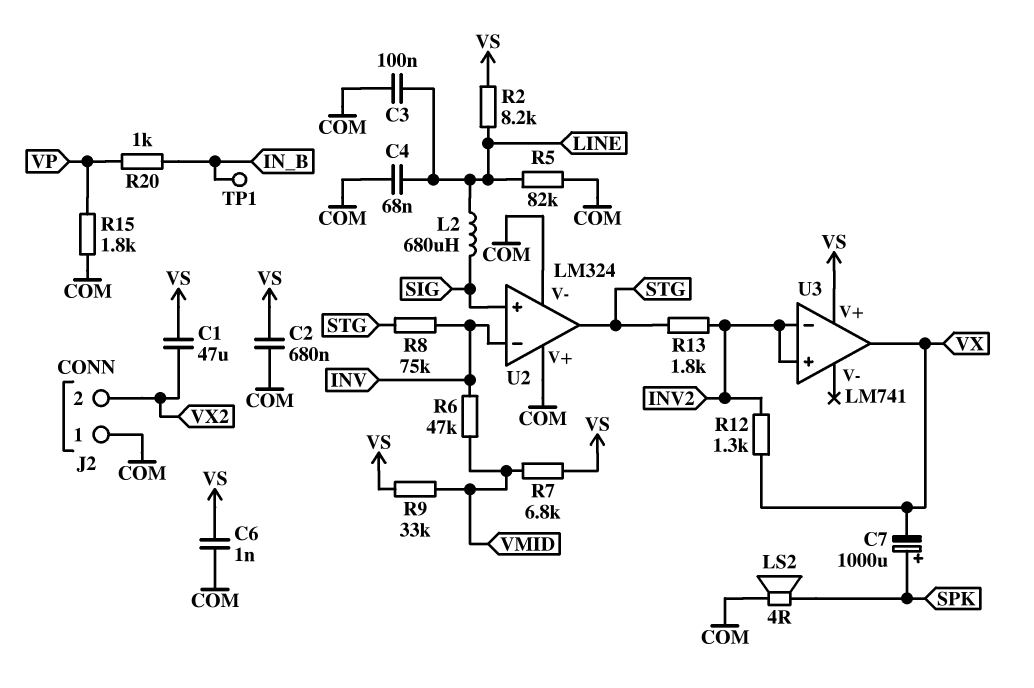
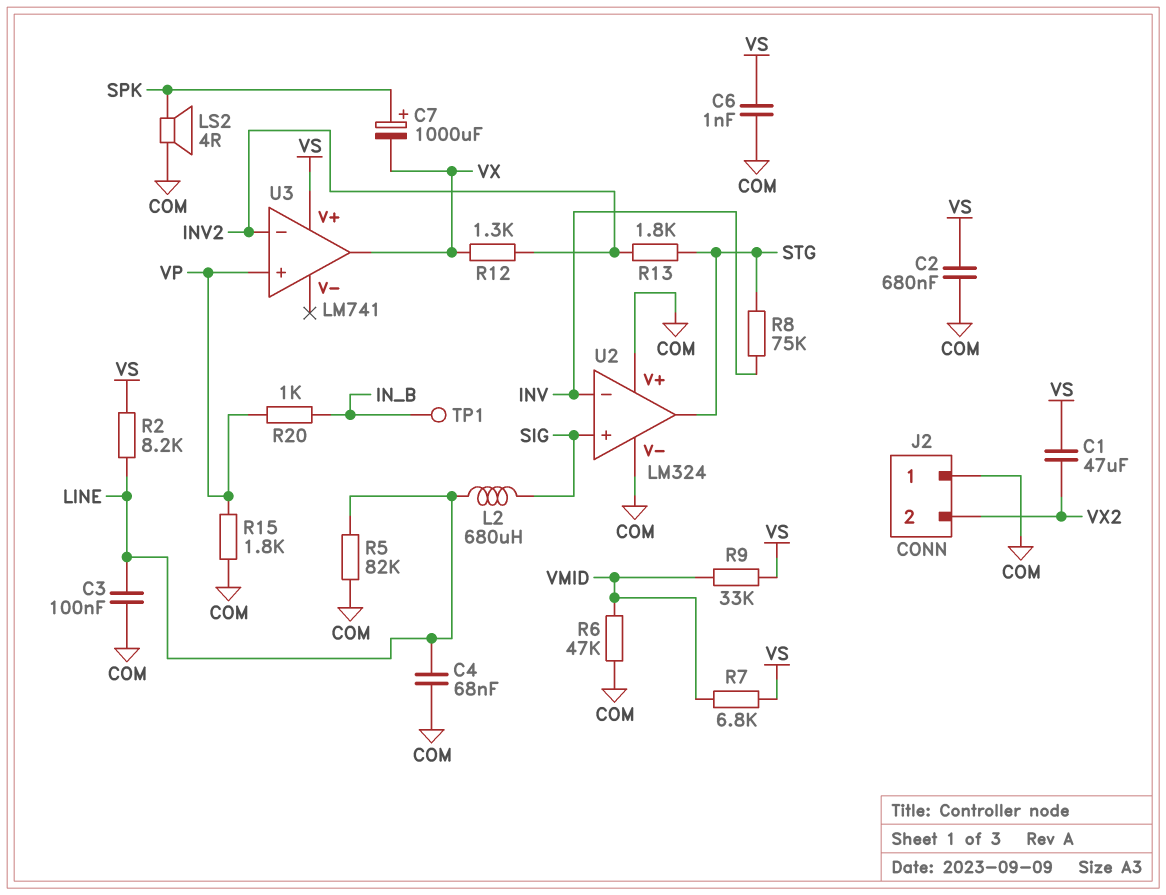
R6: 47k (INV, VMID) -> 47k (COM, VMID)
U3 pin in+: INV2 -> VP

